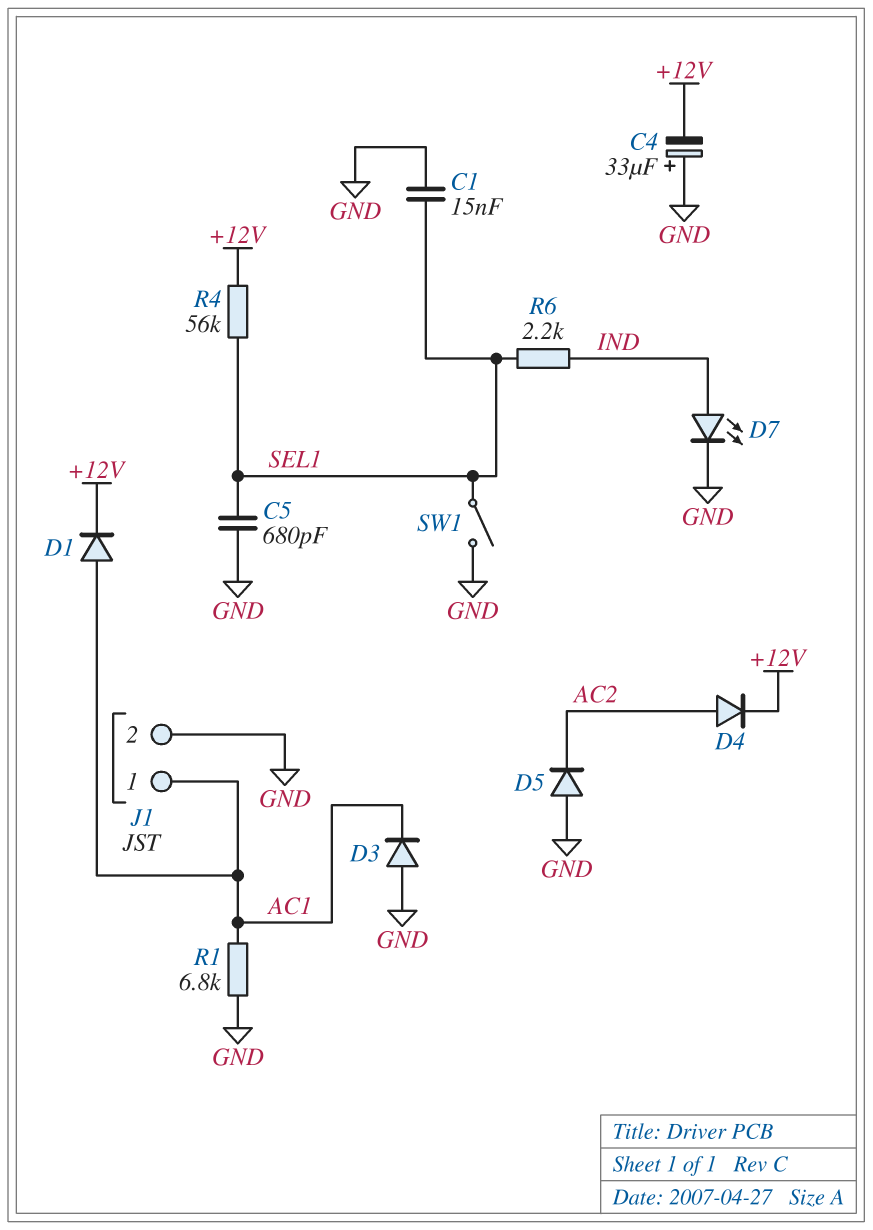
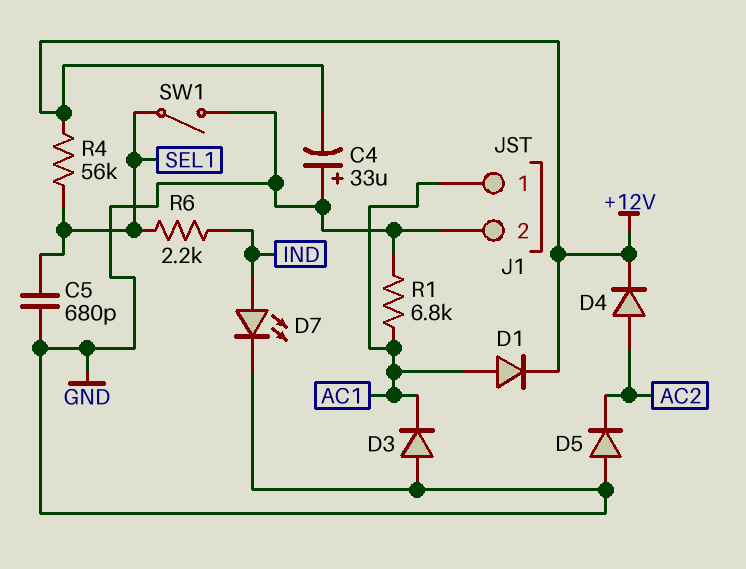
C1: 15nF (GND, SEL1) -> none

